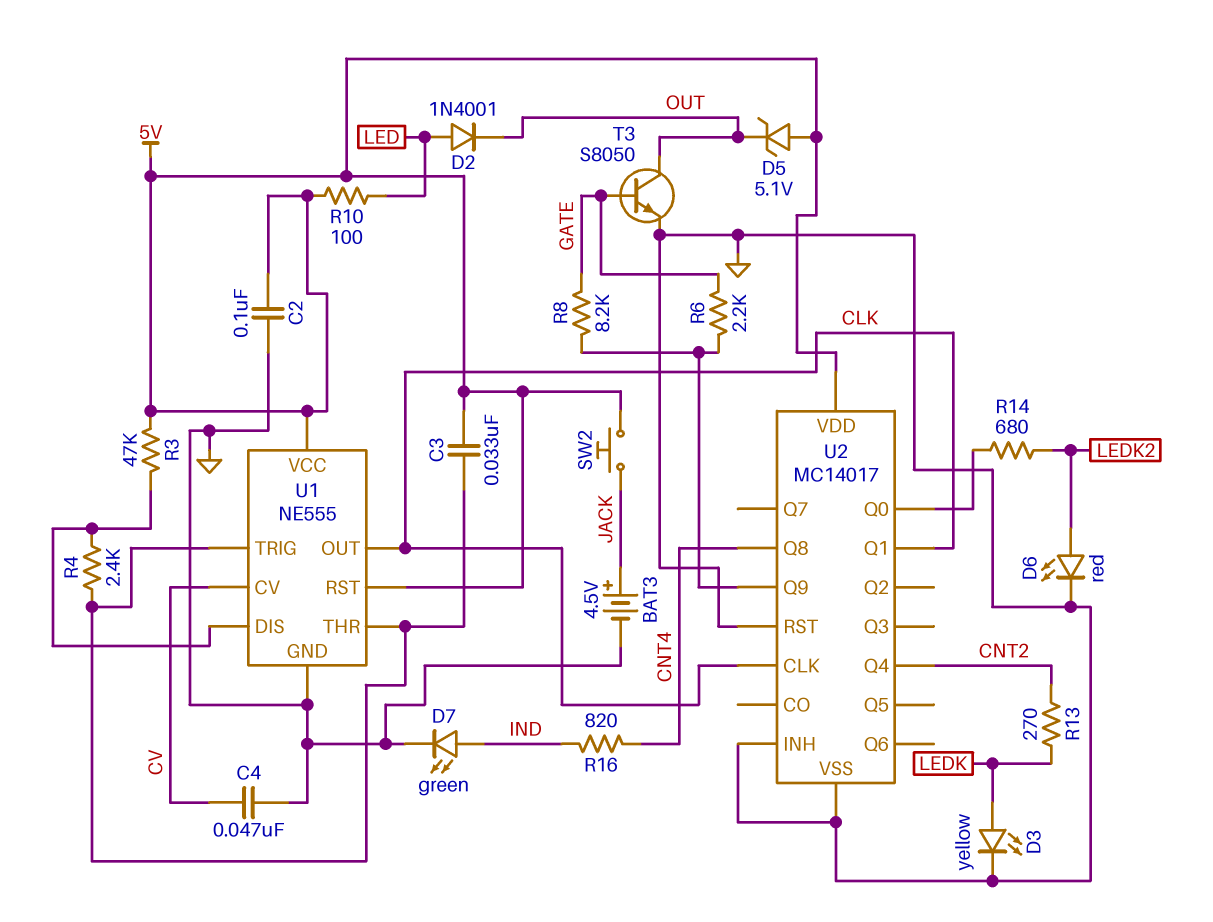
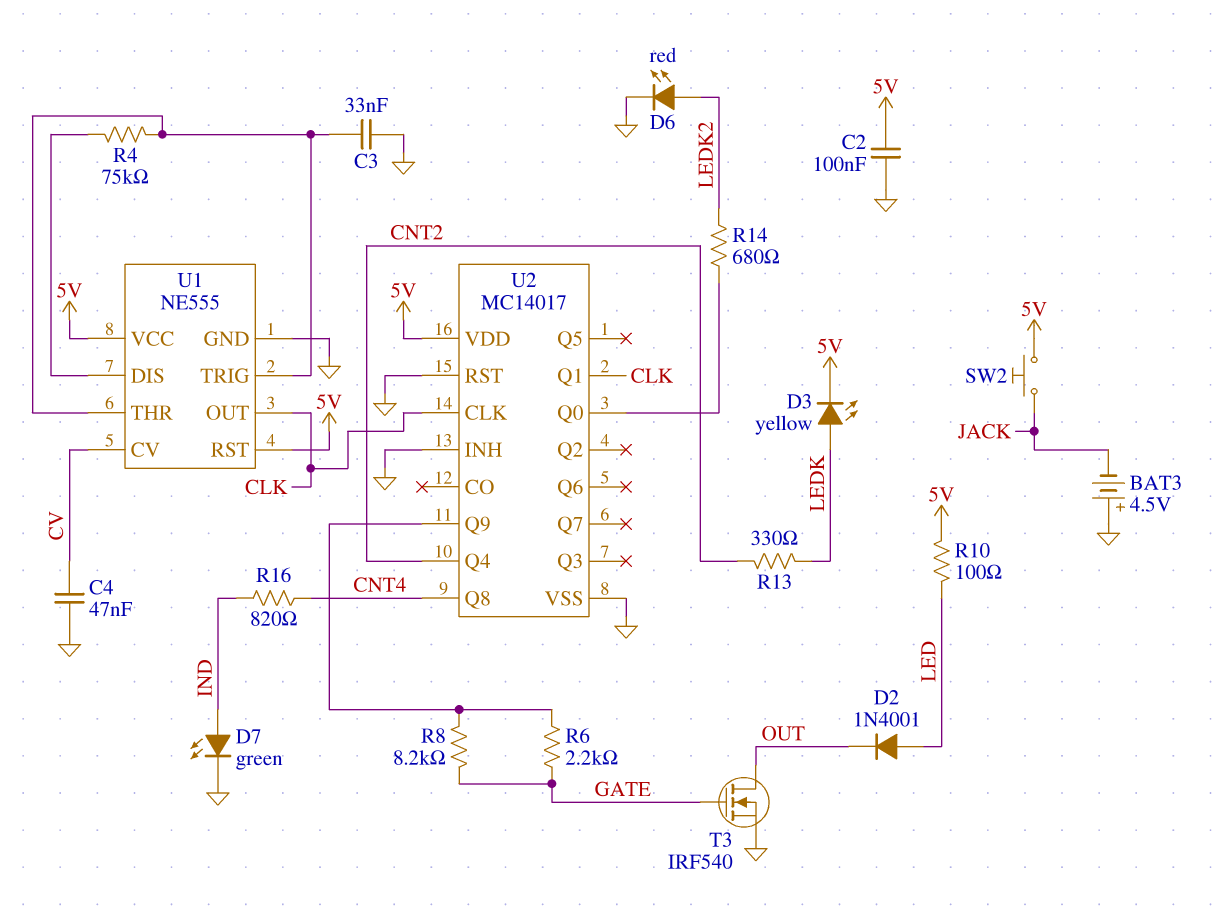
BAT3: 4.5V (plus JACK, minus GND) -> 4.5V (plus GND, minus JACK)
C3: 33nF (5V, U1/THR) -> 33nF (GND, U1/THR)
D3: LED yellow (A LEDK, K GND) -> LED yellow (A LEDK, K 5V)
D5: zener 5.1V (A 5V, K OUT) -> none
R3: 47k (5V, U1/DIS) -> none
R4: 2.4k (U1/DIS, U1/THR) -> 75k (U1/DIS, U1/THR)
R13: 270 (CNT2, LEDK) -> 330 (CNT2, LEDK)
T3: NPN S8050 (B GATE, C OUT, E GND) -> NMOS IRF540 (G GATE, D OUT, S GND)

